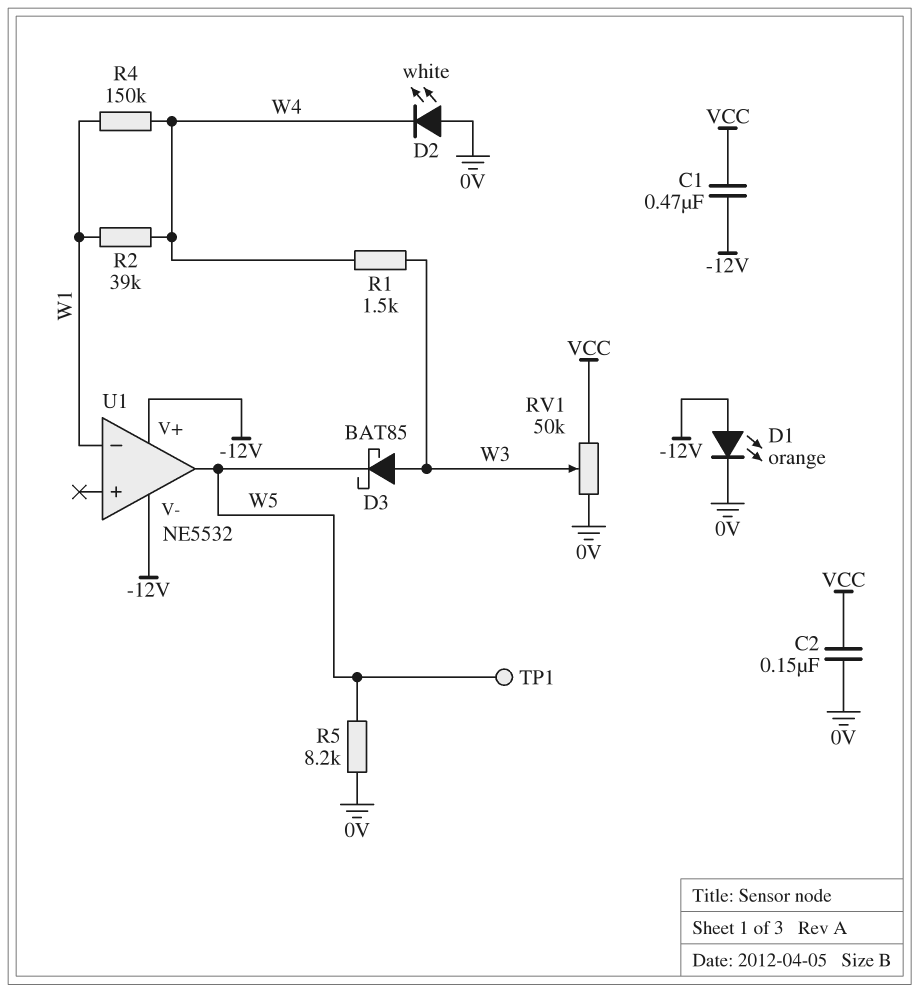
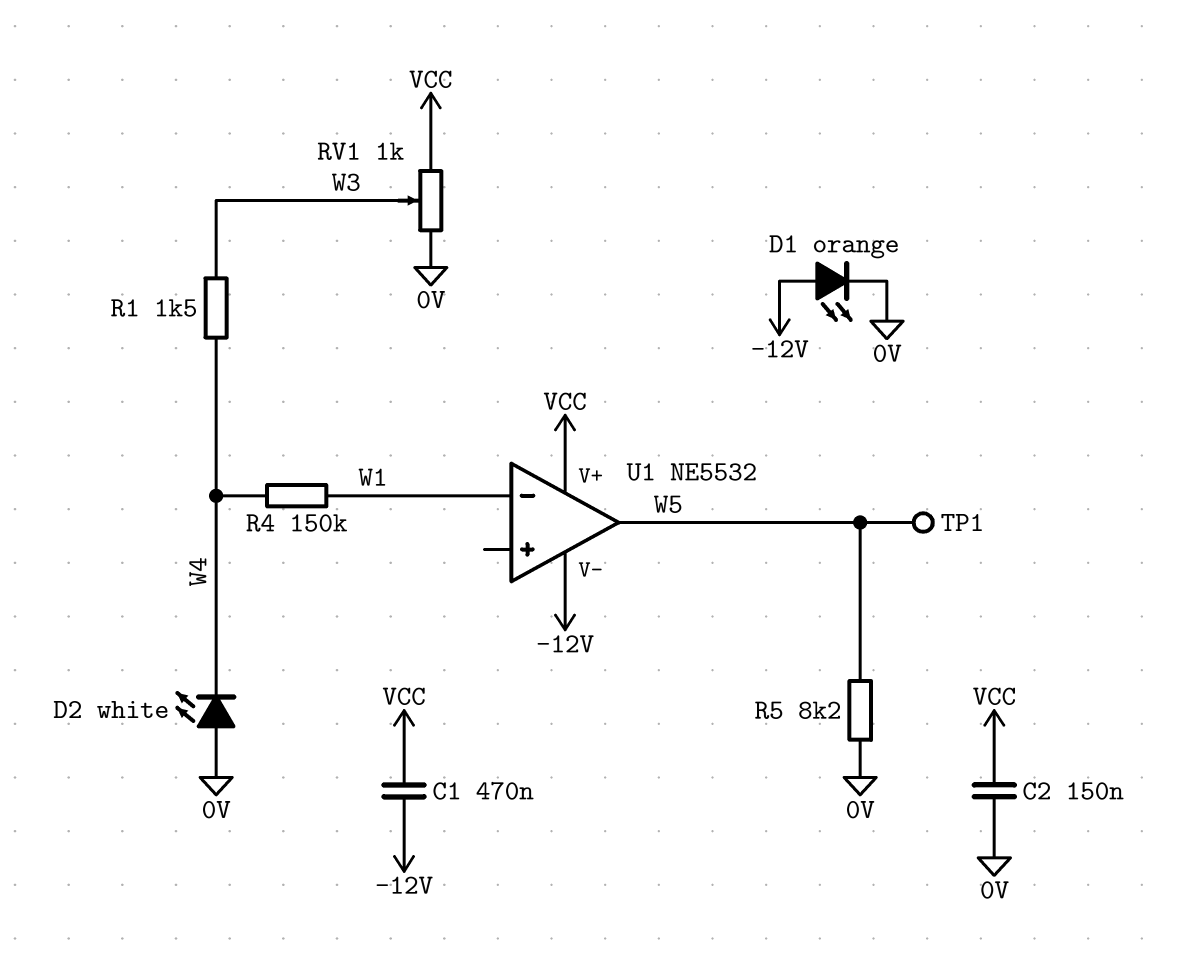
D3: schottky BAT85 (A W3, K W5) -> none
R2: 39k (W1, W4) -> none
RV1: 50k (0V, VCC, wiper W3) -> 1k (0V, VCC, wiper W3)
U1 pin V+: -12V -> VCC

